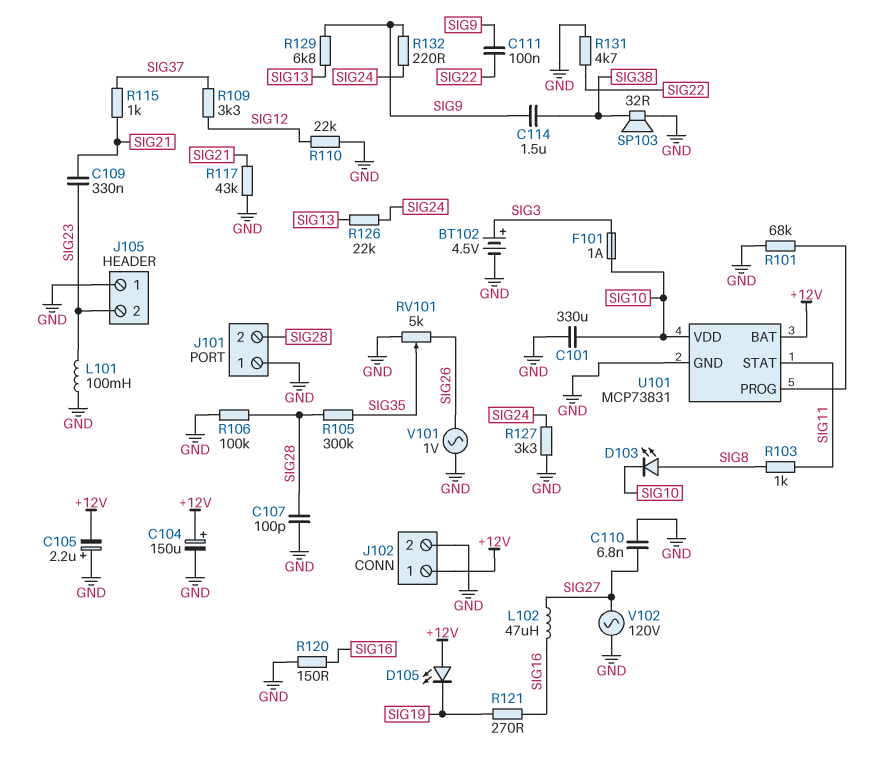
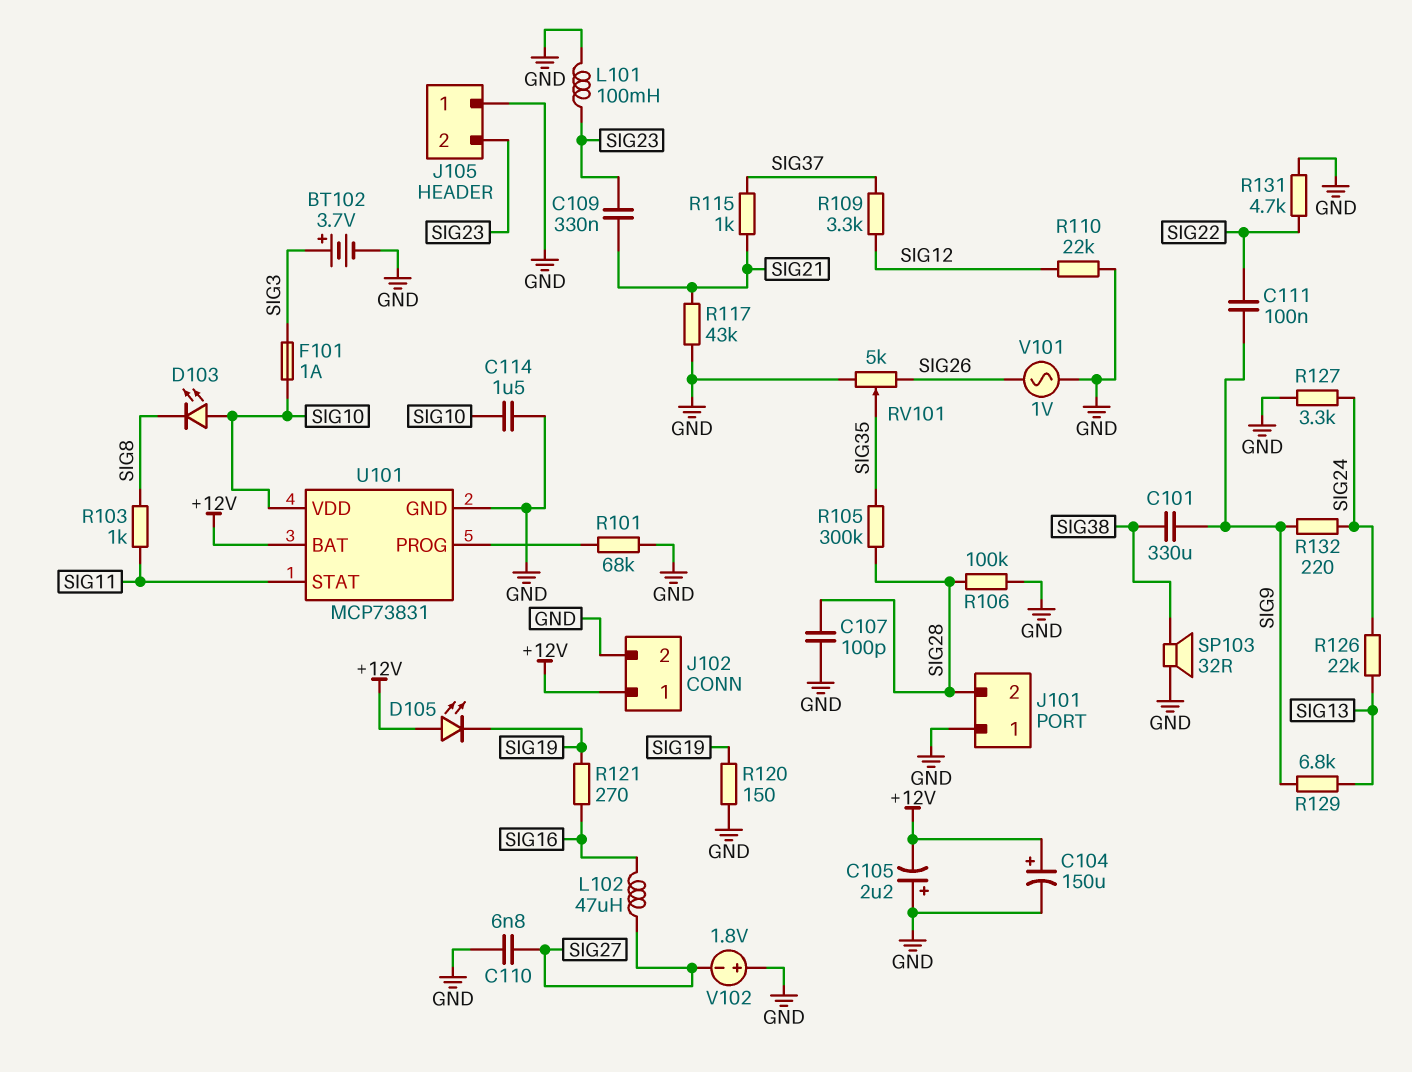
BT102: 4.5V (plus SIG3, minus GND) -> 3.7V (plus SIG3, minus GND)
C101: 330uF (GND, SIG10) -> 330uF (SIG9, SIG38)
C114: 1.5uF (SIG9, SIG38) -> 1.5uF (GND, SIG10)
D103: LED (A SIG8, K SIG10) -> LED (A SIG10, K SIG8)
R120: 150 (GND, SIG16) -> 150 (GND, SIG19)
V102: AC 120V (GND, SIG27) -> 1.8V (plus GND, minus SIG27)

